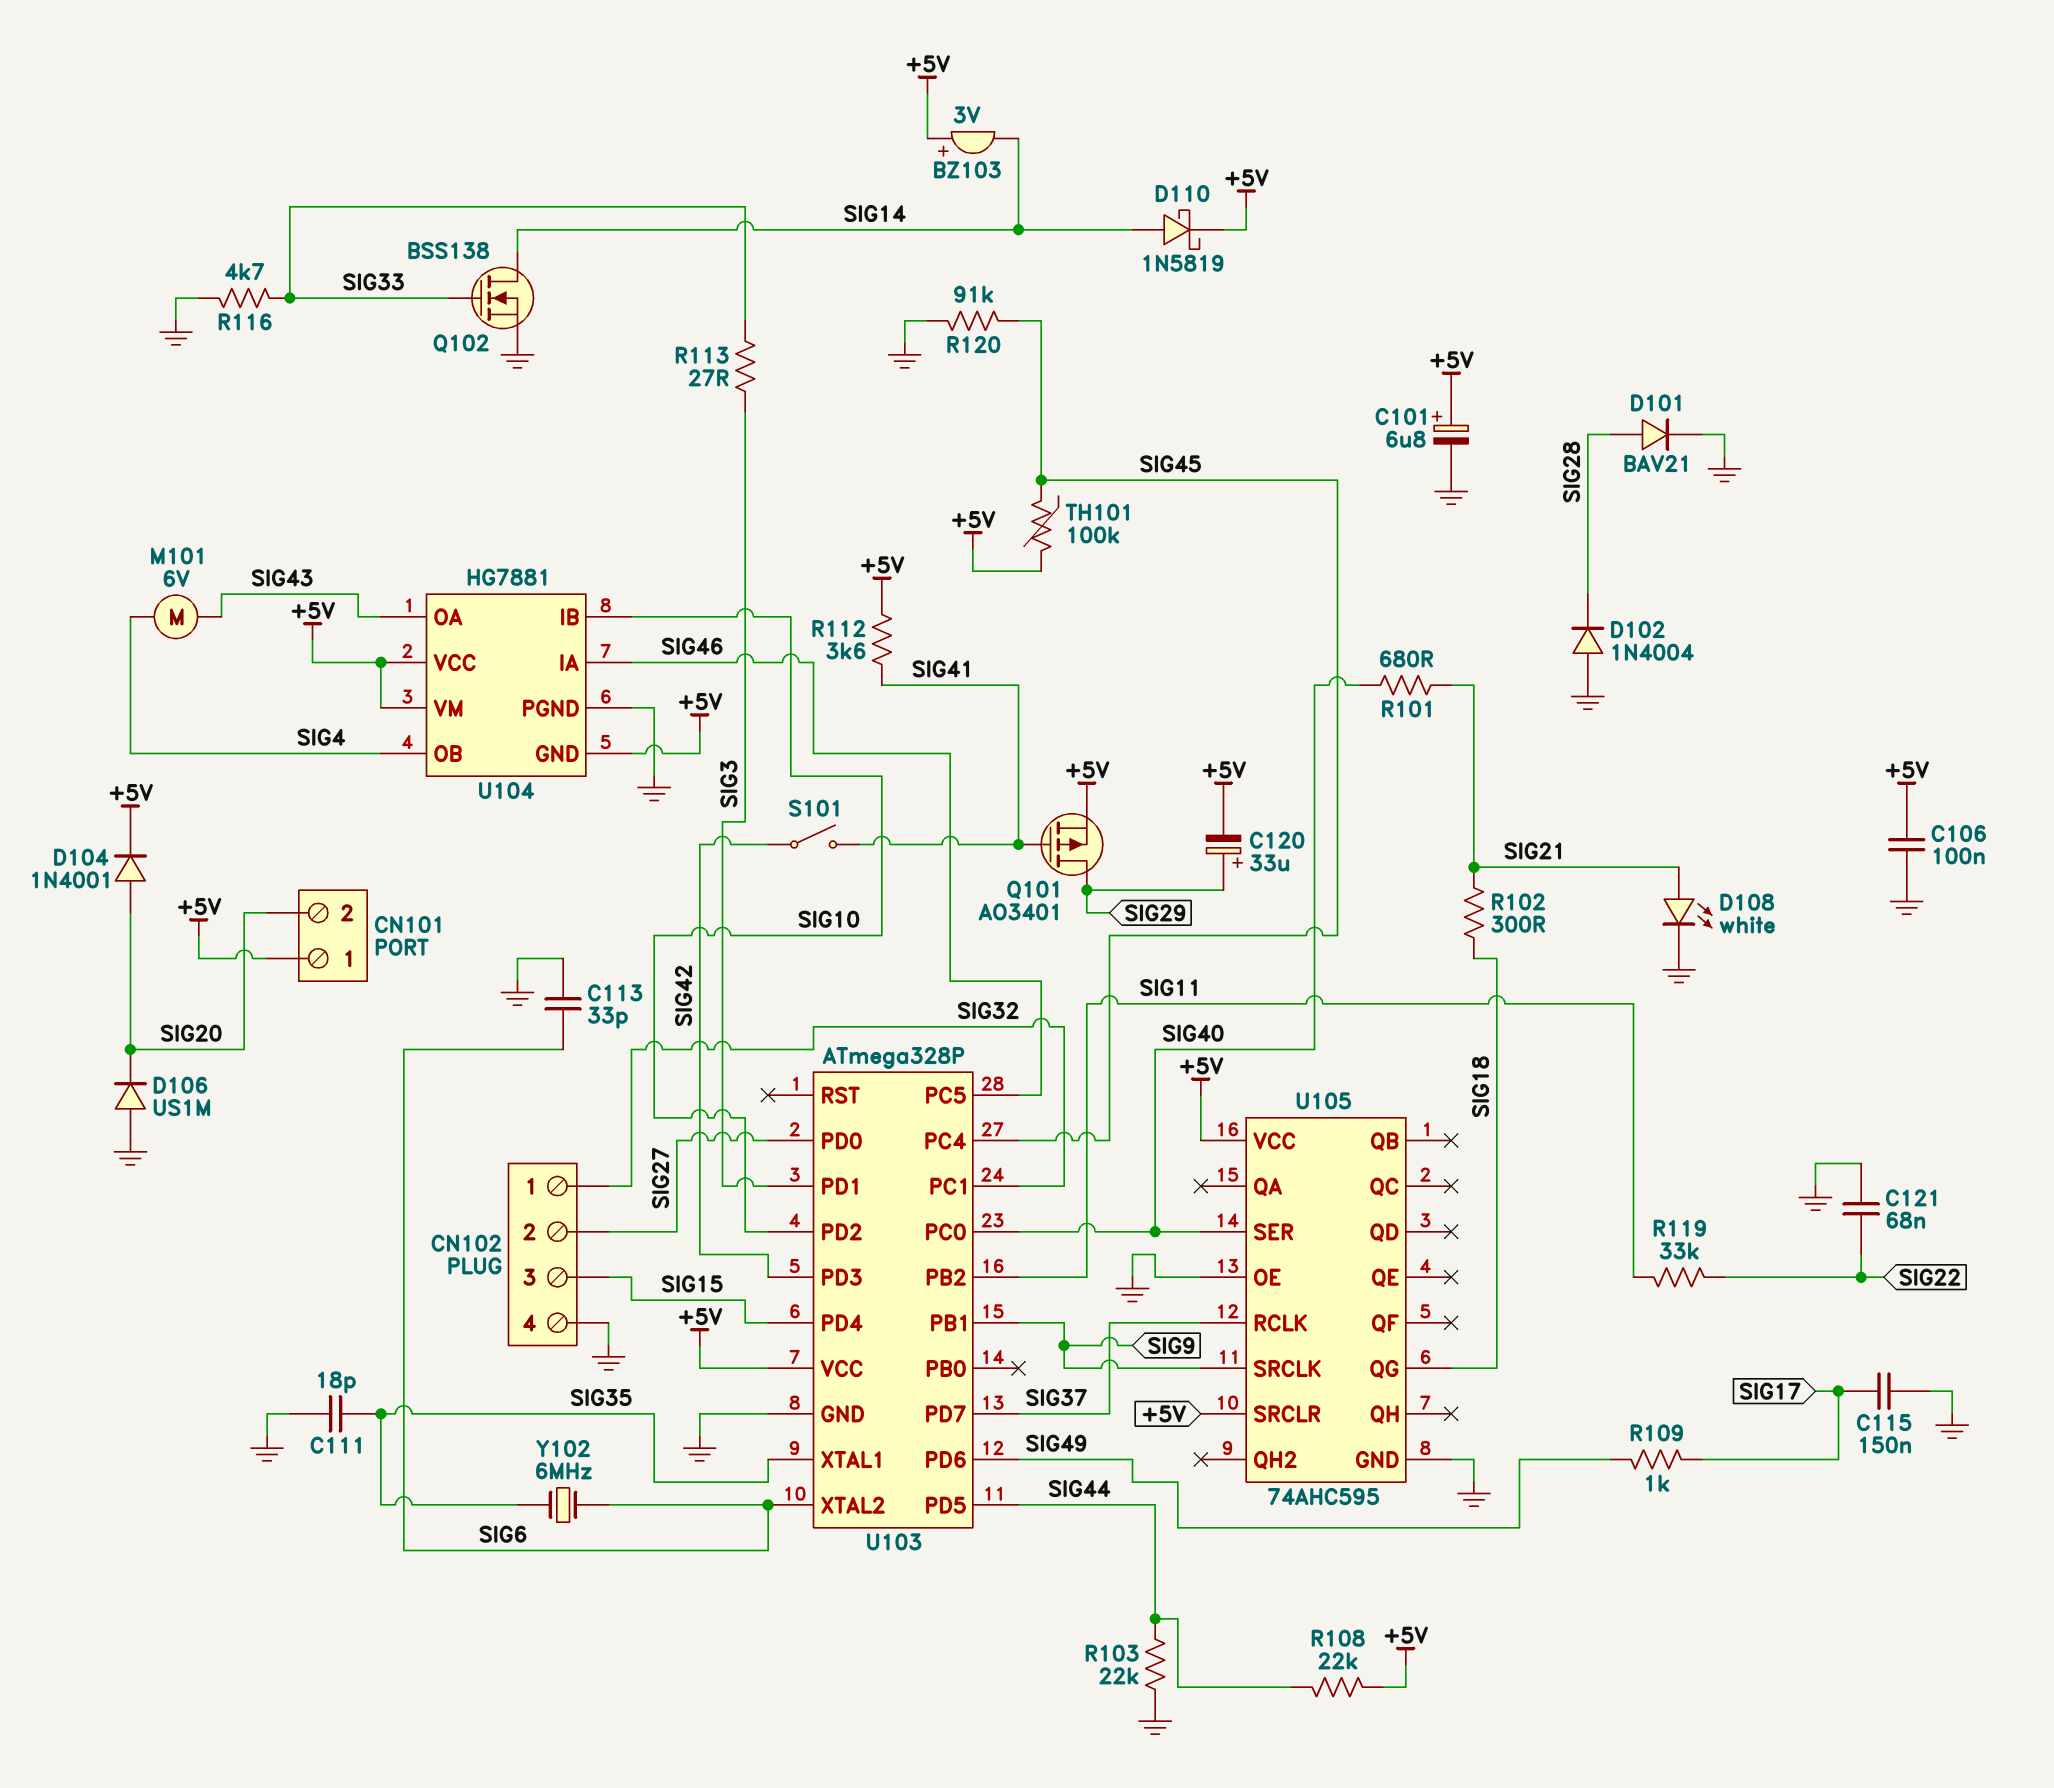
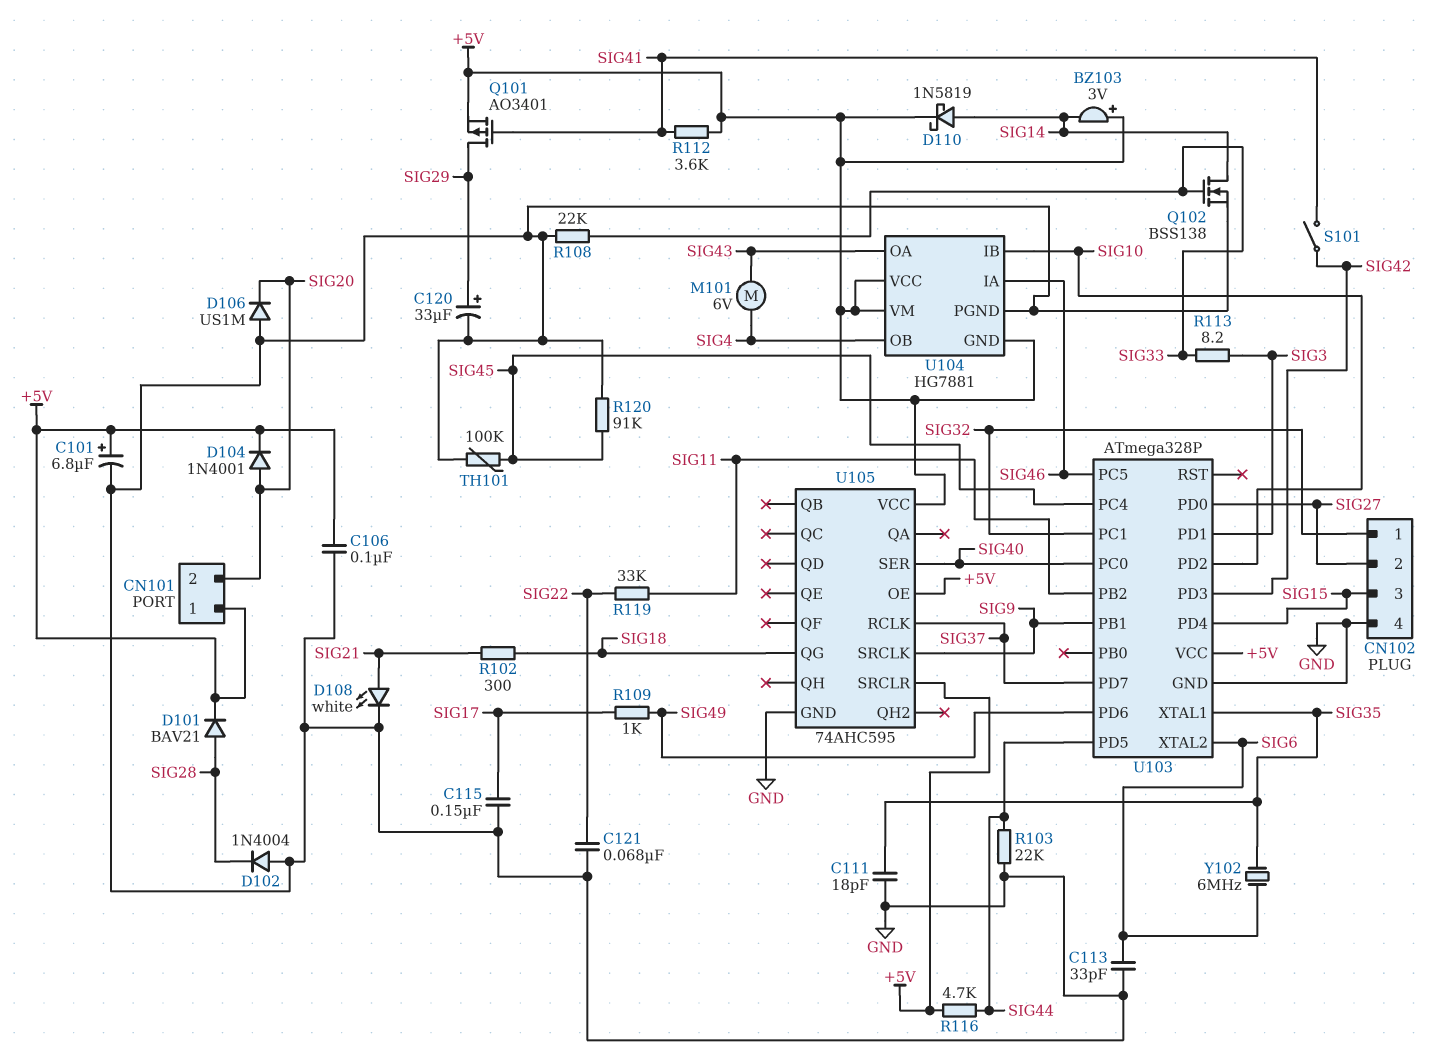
C120: 33uF (plus SIG29, minus +5V) -> 33uF (plus SIG29, minus GND)
D101: diode BAV21 (A SIG28, K GND) -> diode BAV21 (A SIG28, K +5V)
R101: 680 (SIG21, SIG40) -> none
R108: 22k (+5V, SIG44) -> 22k (GND, SIG33)
R113: 27 (SIG3, SIG33) -> 8.2 (SIG3, SIG33)
R116: 4.7k (GND, SIG33) -> 4.7k (+5V, SIG44)
TH101: 100k (+5V, SIG45) -> 100k (GND, SIG45)
U105 pin OE: GND -> +5V

